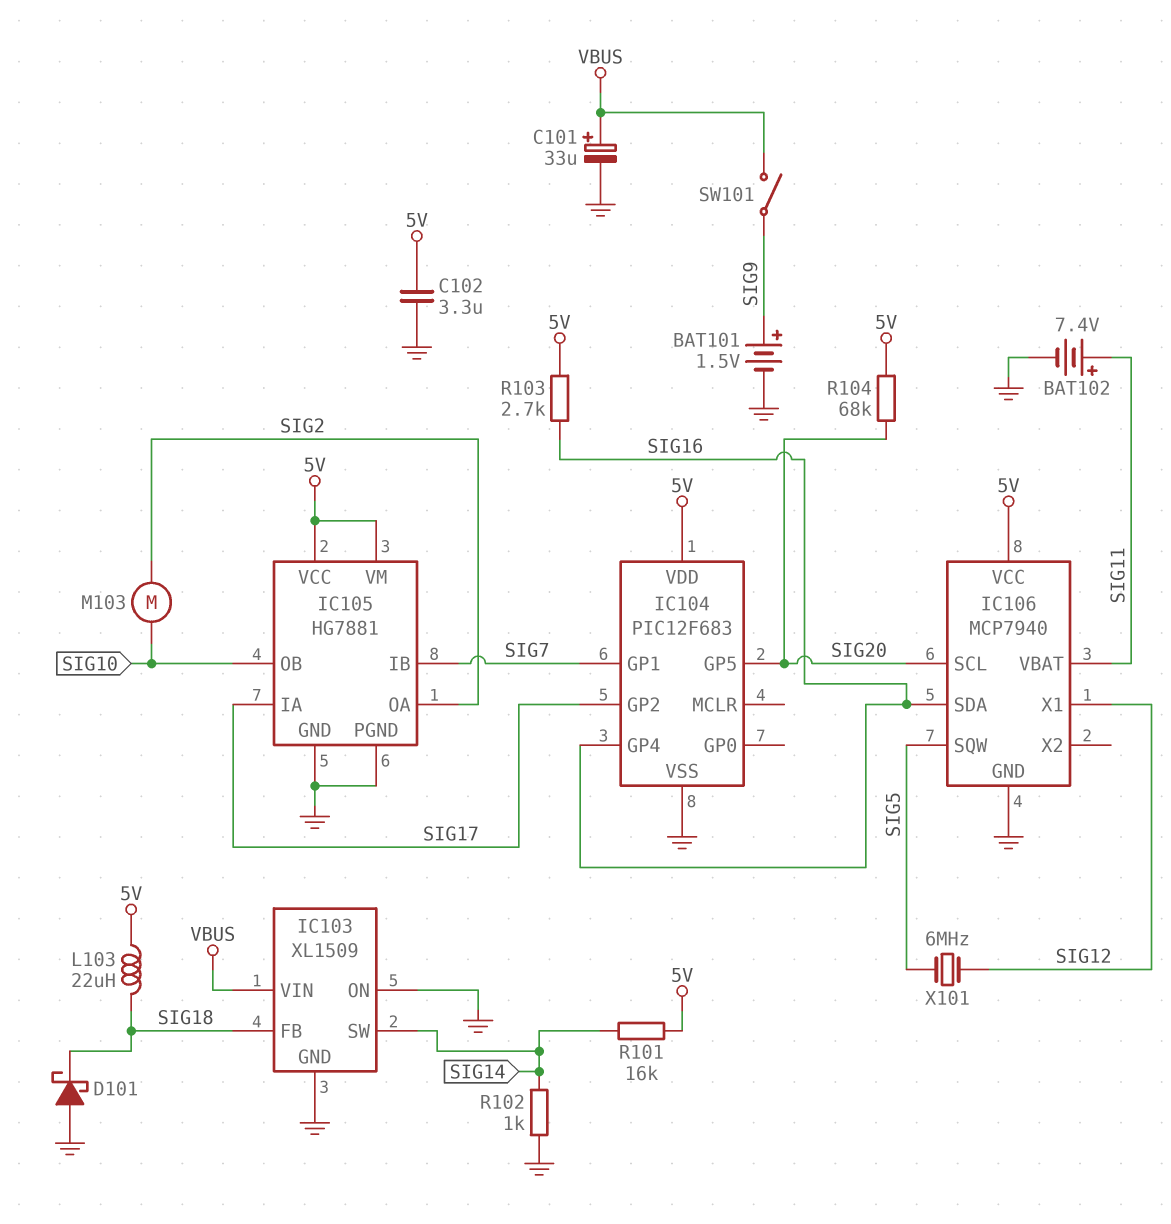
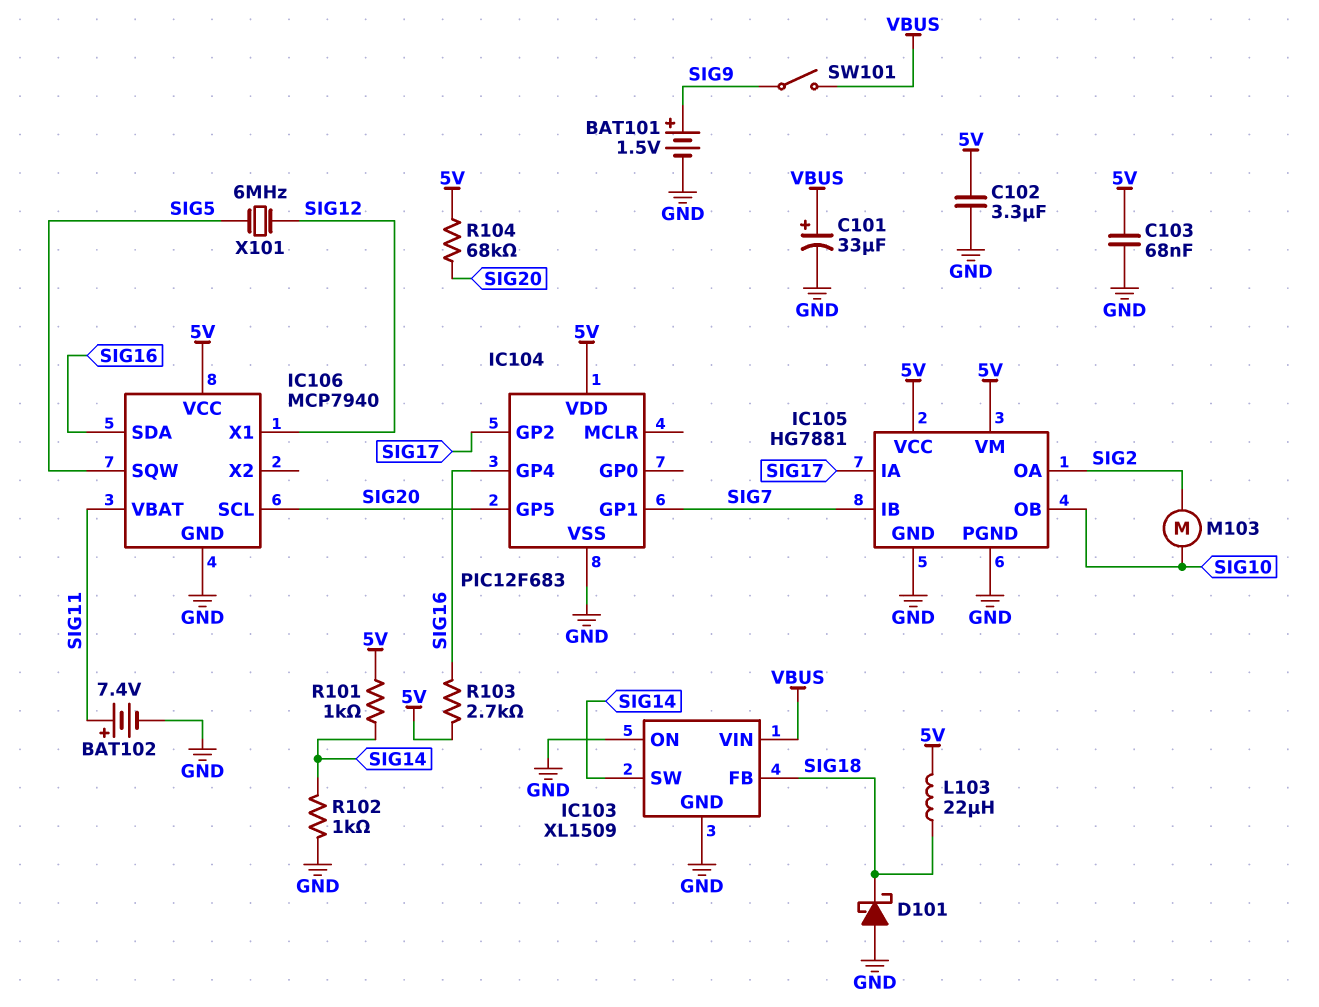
C103: none -> 68nF (5V, GND)
R101: 16k (5V, SIG14) -> 1k (5V, SIG14)

